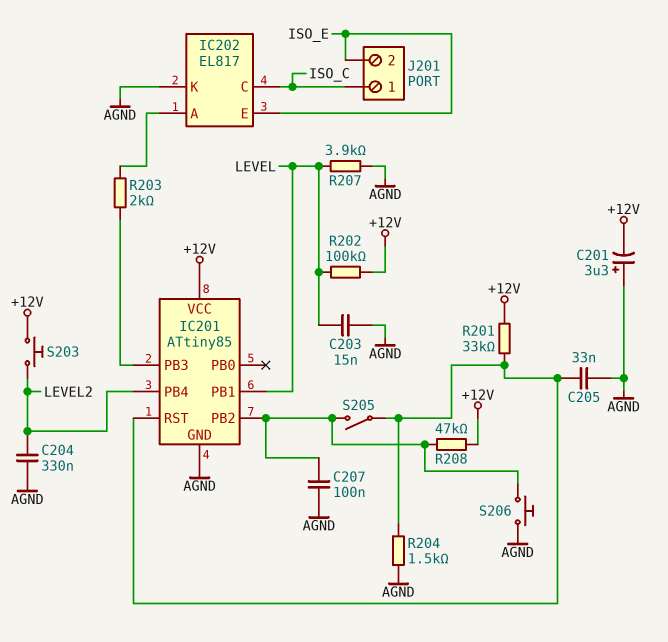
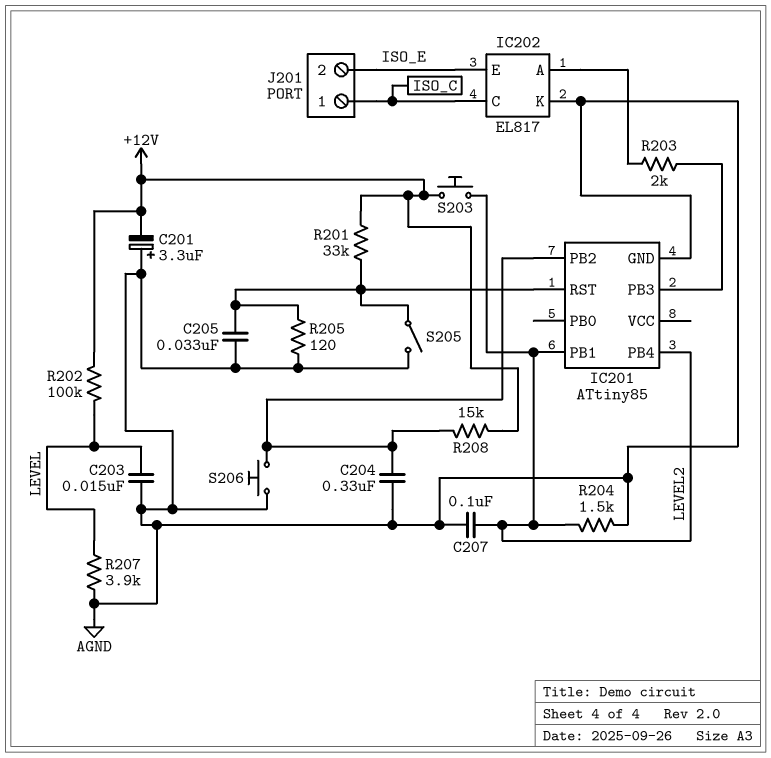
C204: 330nF (AGND, LEVEL2) -> 330nF (AGND, IC201/PB2)
C207: 100nF (AGND, IC201/PB2) -> 100nF (AGND, LEVEL2)
IC201 pin PB1: LEVEL -> LEVEL2
IC201 pin VCC: +12V -> none
R204: 1.5k (AGND, IC201/RST) -> 1.5k (AGND, LEVEL2)
R205: none -> 120 (AGND, IC201/RST)
R208: 47k (+12V, IC201/PB2) -> 15k (+12V, IC201/PB2)
S205: switch (IC201/PB2, IC201/RST) -> switch (AGND, IC201/RST)

